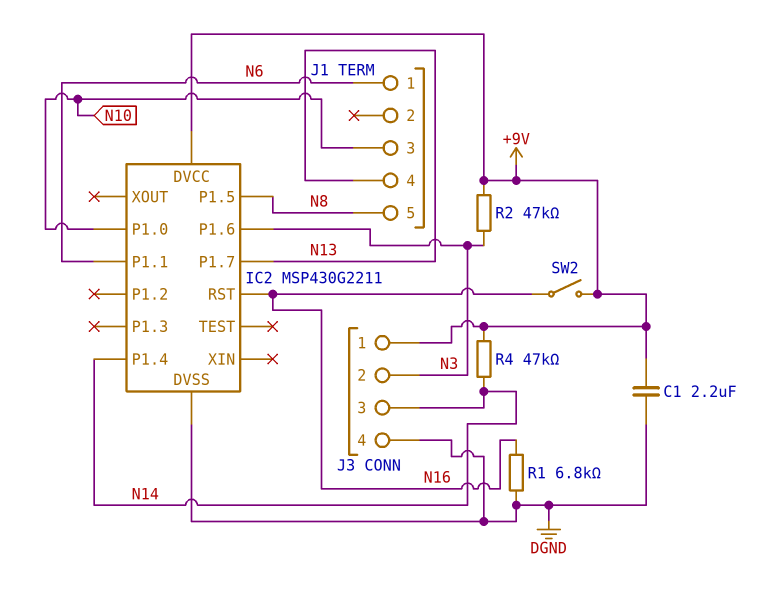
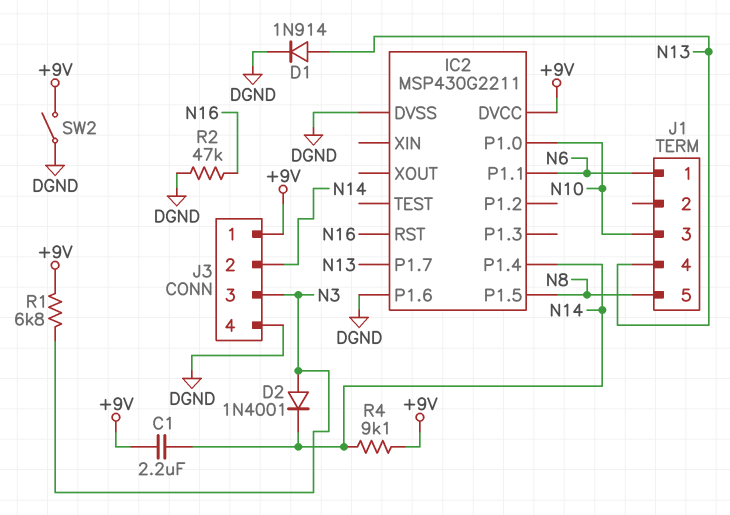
C1: 2.2uF (+9V, DGND) -> 2.2uF (+9V, N14)
D1: none -> diode 1N914 (A N13, K DGND)
D2: none -> diode 1N4001 (A N3, K N14)
IC2 pin P1.6: N3 -> DGND
J3 pin 2: N3 -> N14
J3 pin 3: N14 -> N3
R1: 6.8k (DGND, N16) -> 6.8k (+9V, N3)
R2: 47k (+9V, N3) -> 47k (DGND, N16)
R4: 47k (+9V, N14) -> 9.1k (+9V, N14)
SW2: switch (+9V, N16) -> switch (+9V, DGND)

